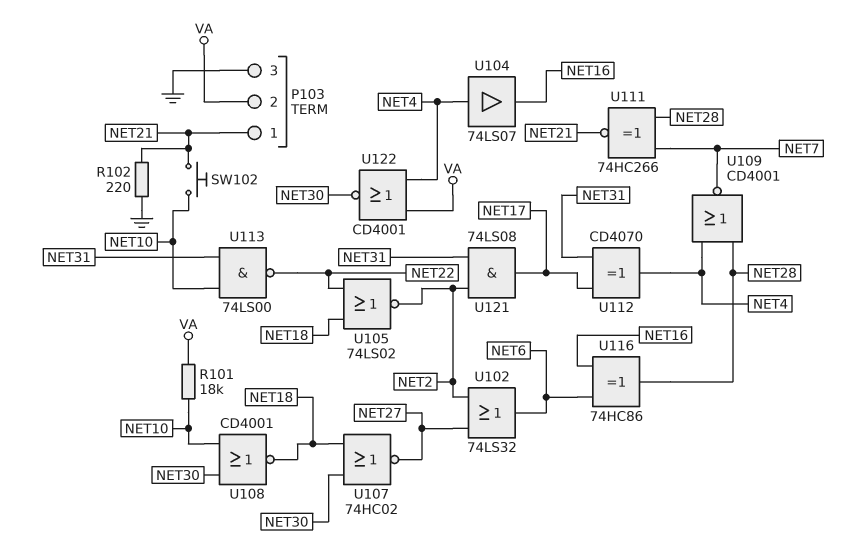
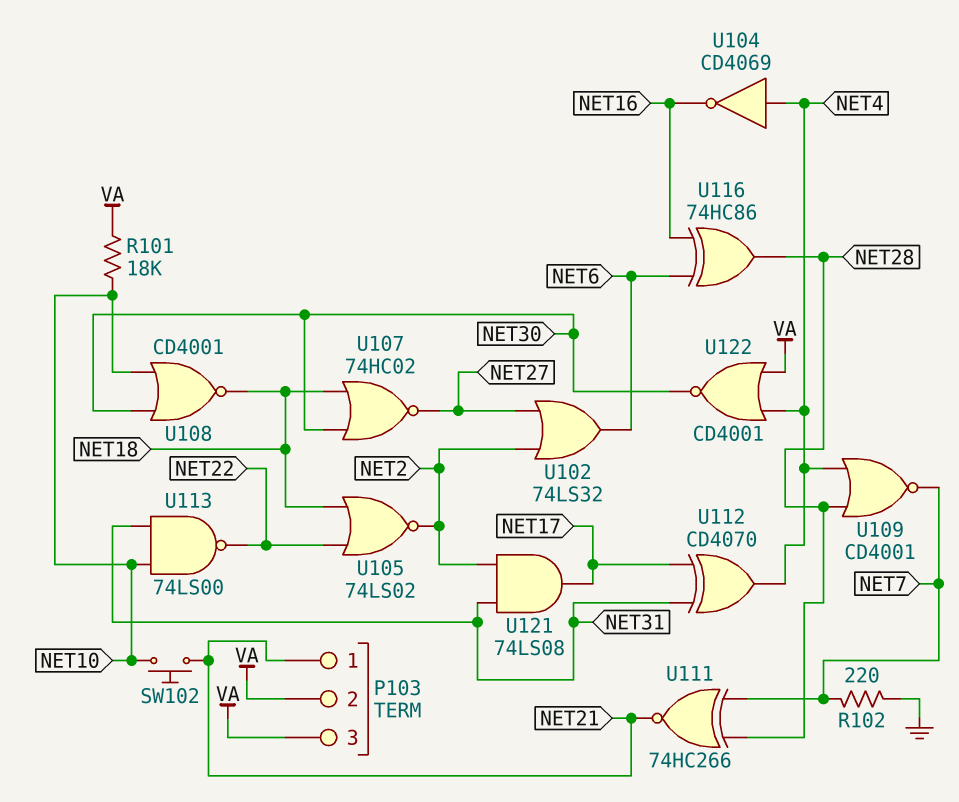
P103 pin 3: GND -> VA
R102: 220 (GND, NET21) -> 220 (GND, NET7)
U104: buffer 74LS07 (in NET4, out NET16) -> NOT CD4069 (in NET4, out NET16)

